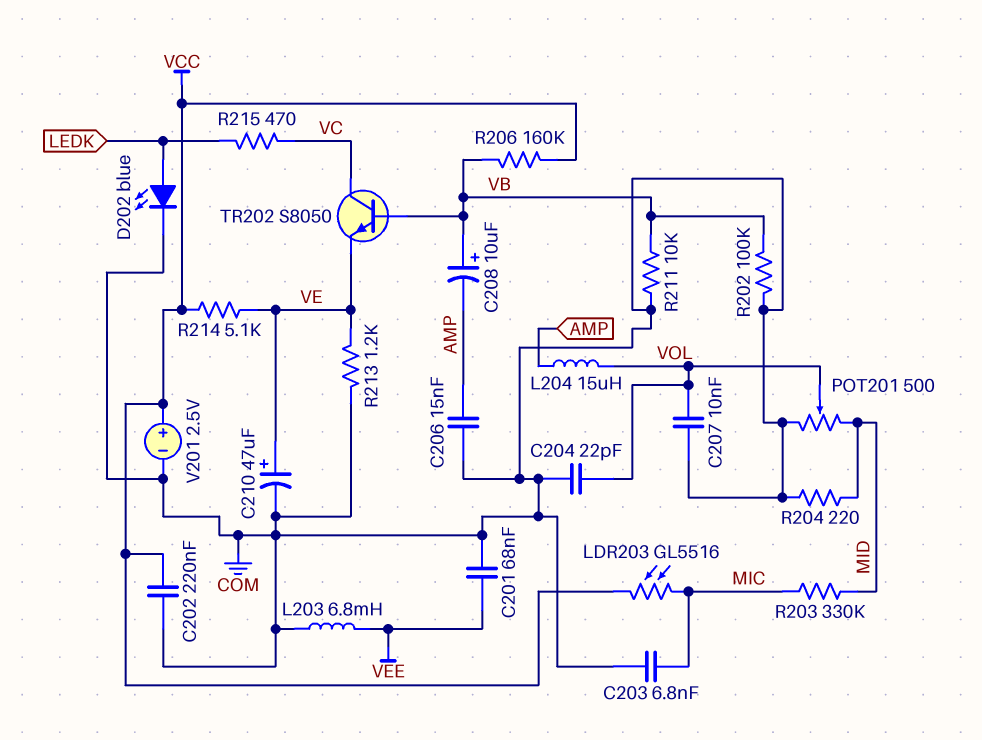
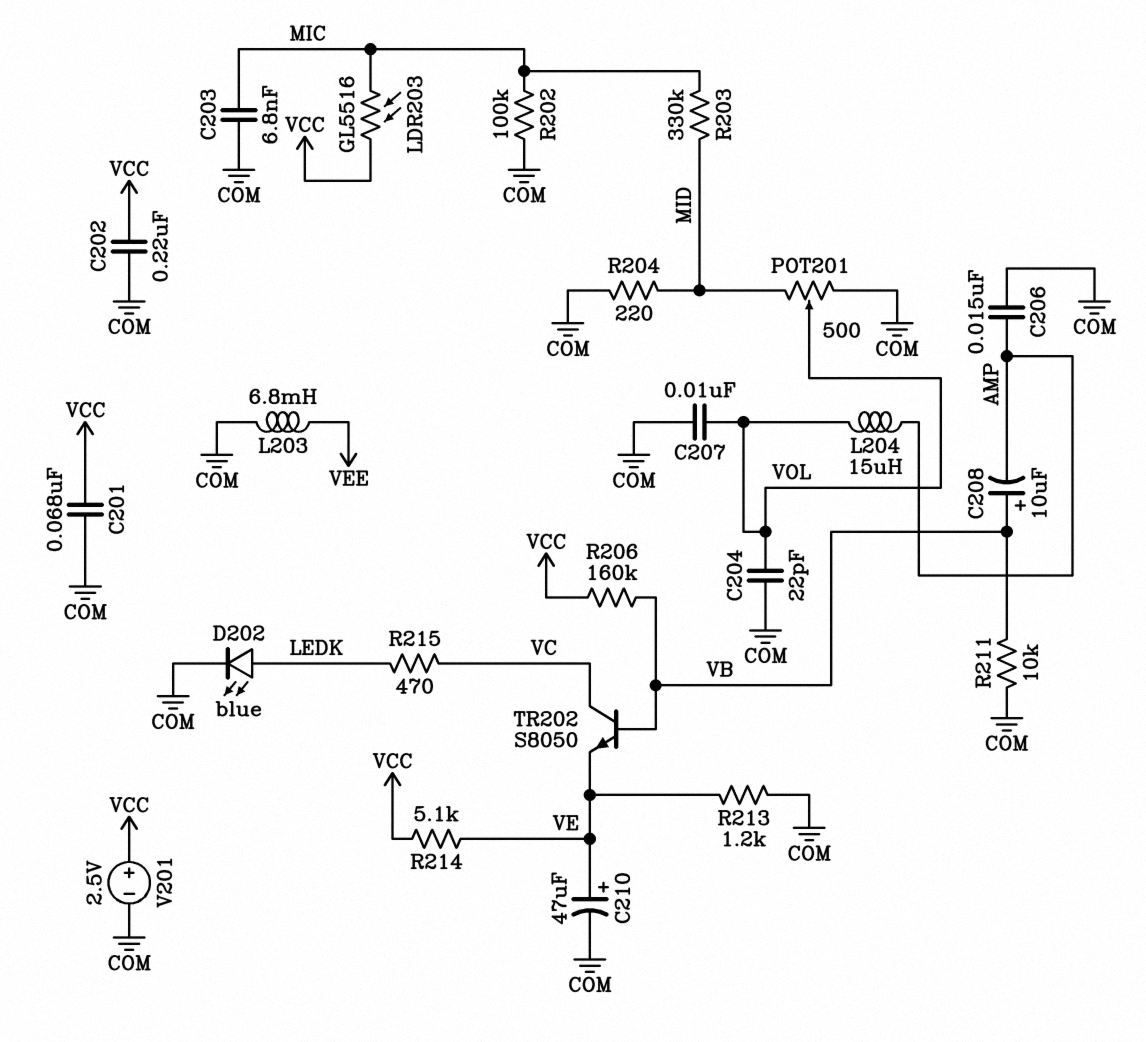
C201: 68nF (COM, VEE) -> 68nF (COM, VCC)
R202: 100k (COM, VB) -> 100k (COM, MIC)

